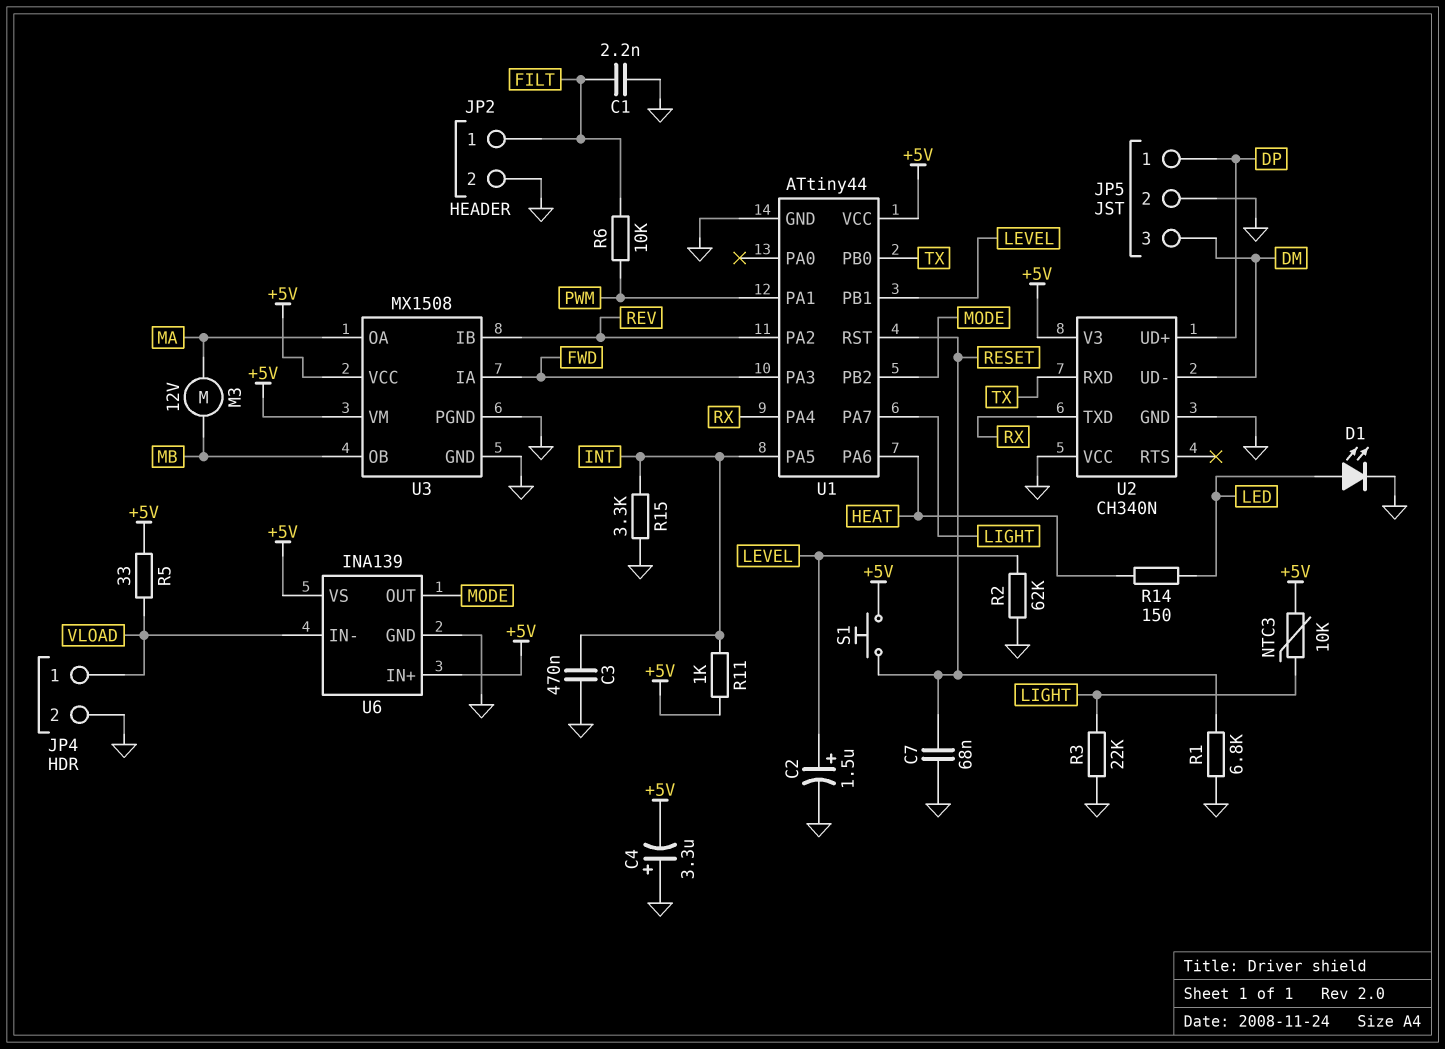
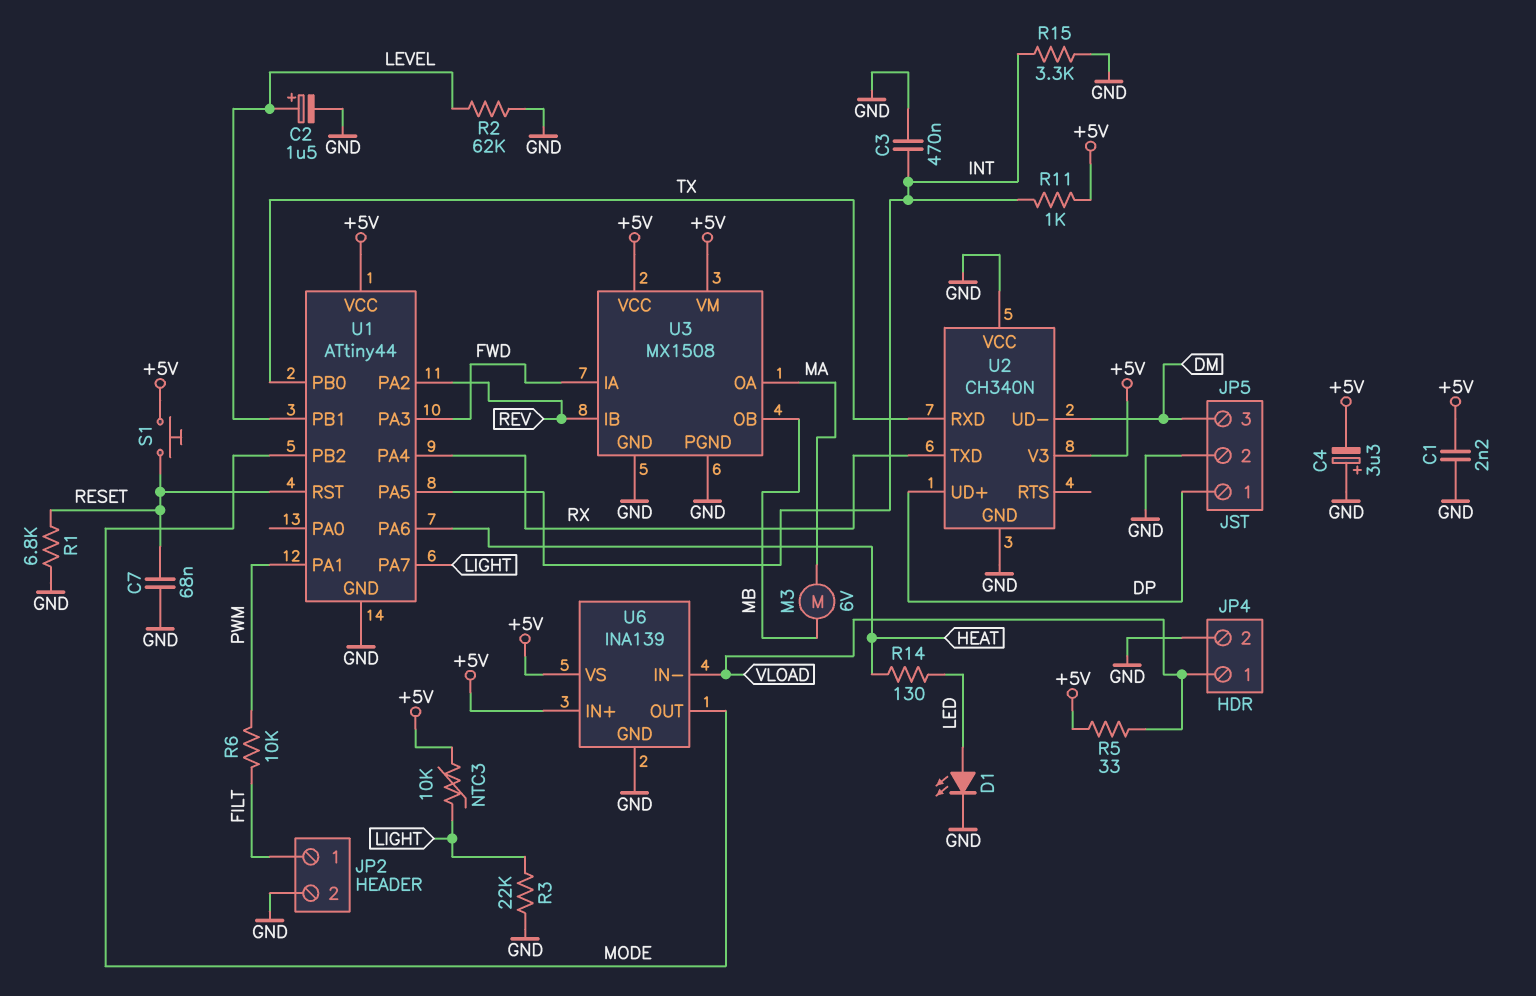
C1: 2.2nF (FILT, GND) -> 2.2nF (+5V, GND)
M3: motor 12V (MA, MB) -> motor 6V (MA, MB)
R14: 150 (HEAT, LED) -> 130 (HEAT, LED)

